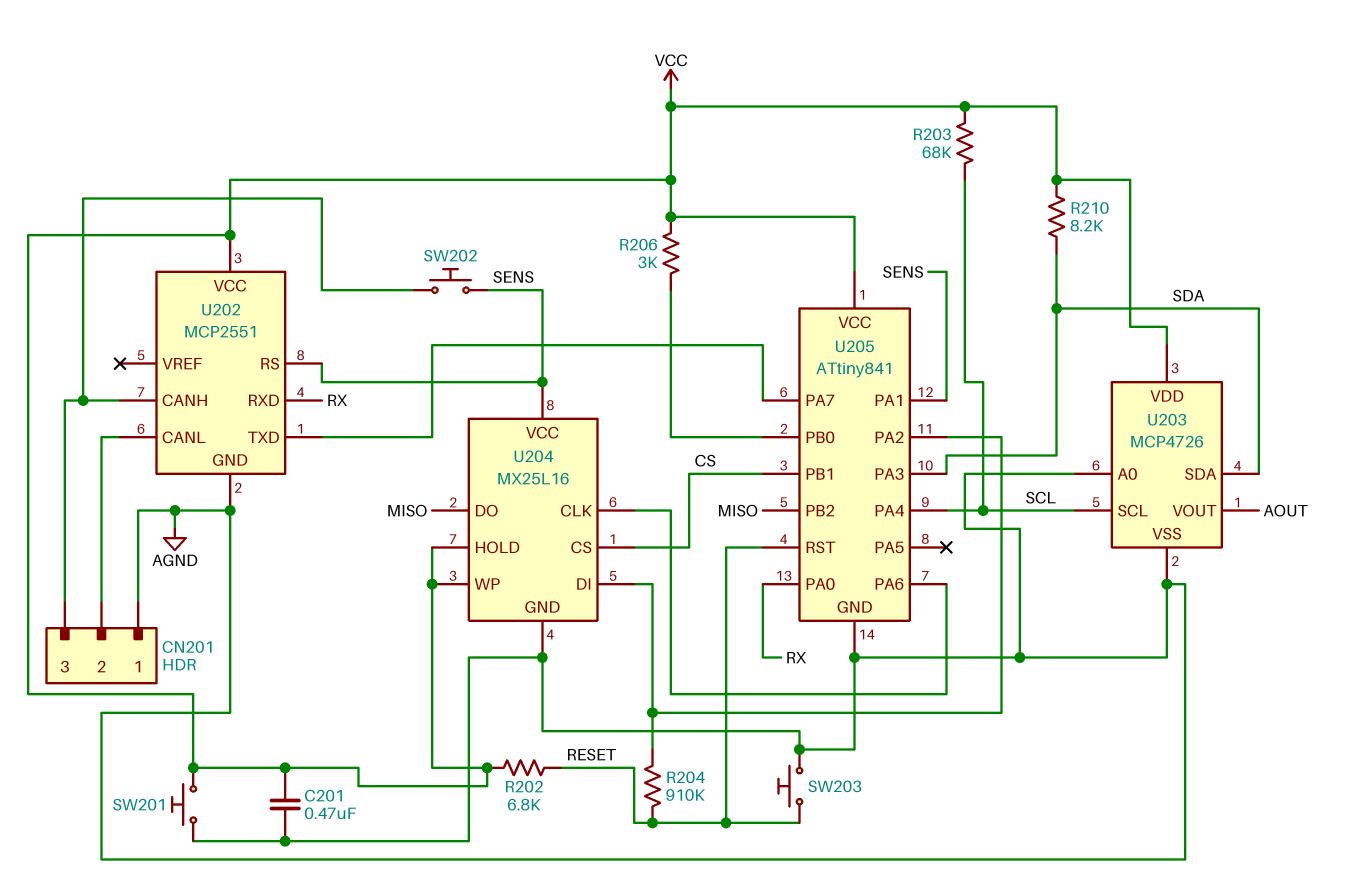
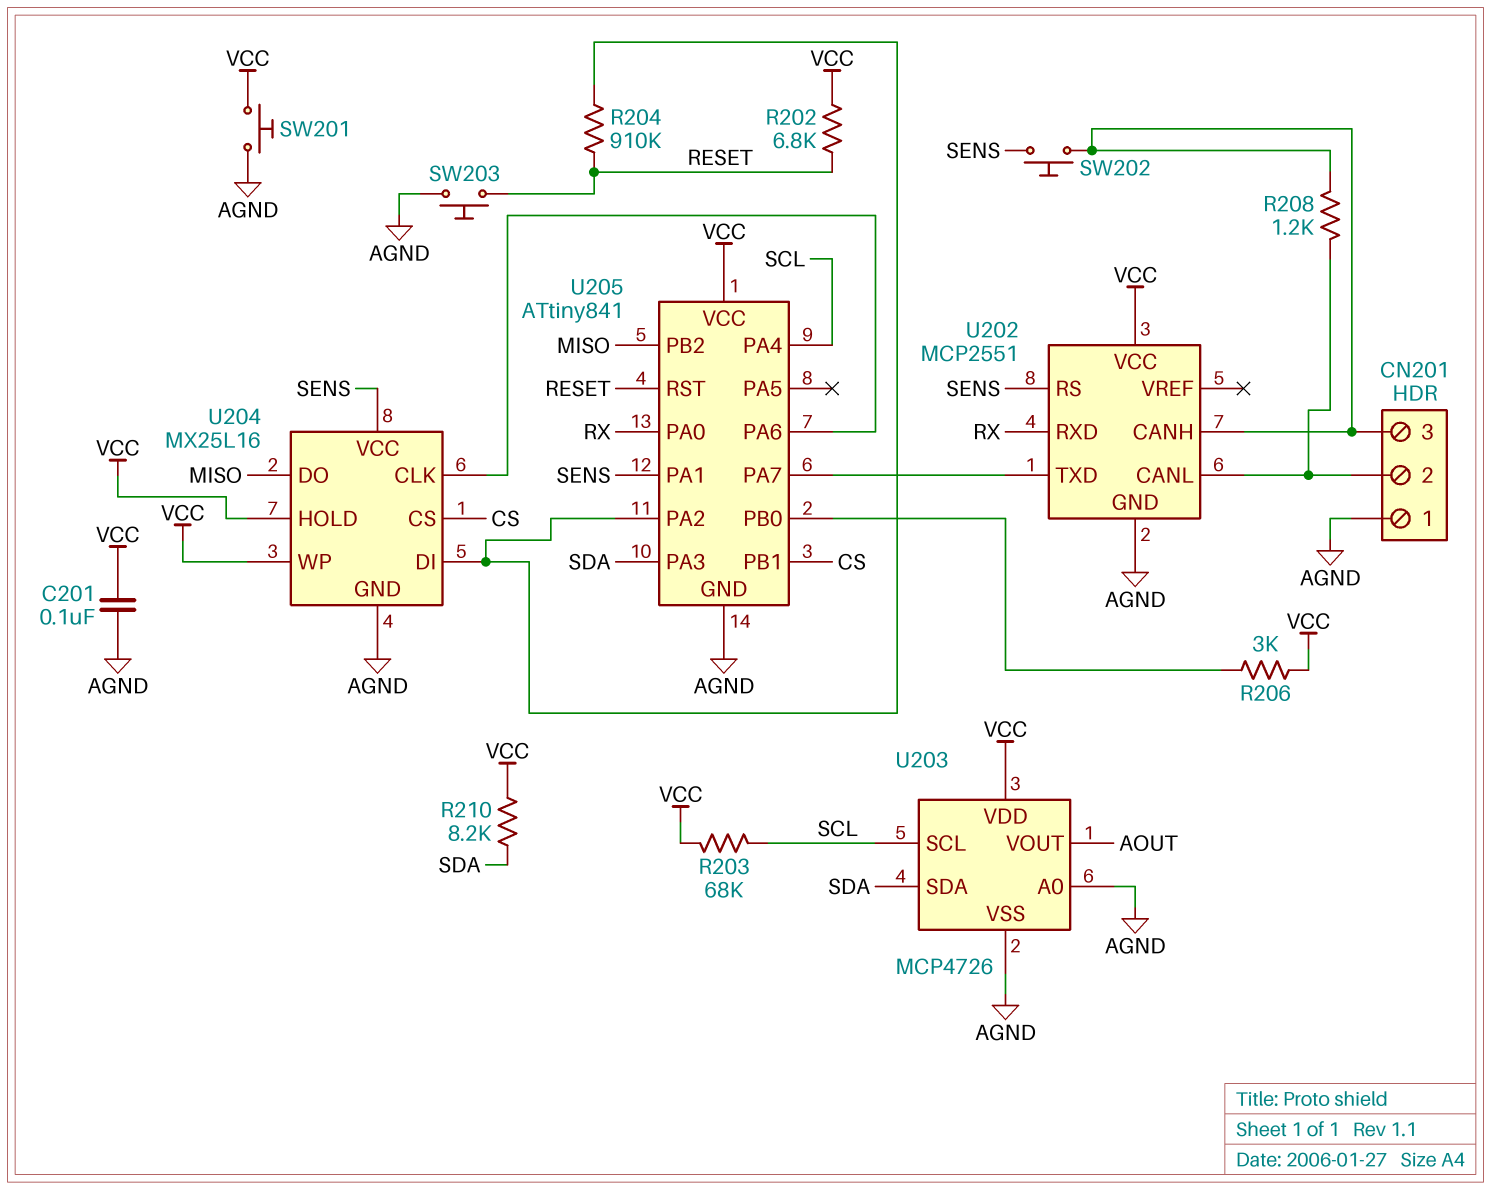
C201: 470nF (AGND, VCC) -> 100nF (AGND, VCC)
R208: none -> 1.2k (CN201/2, CN201/3)

